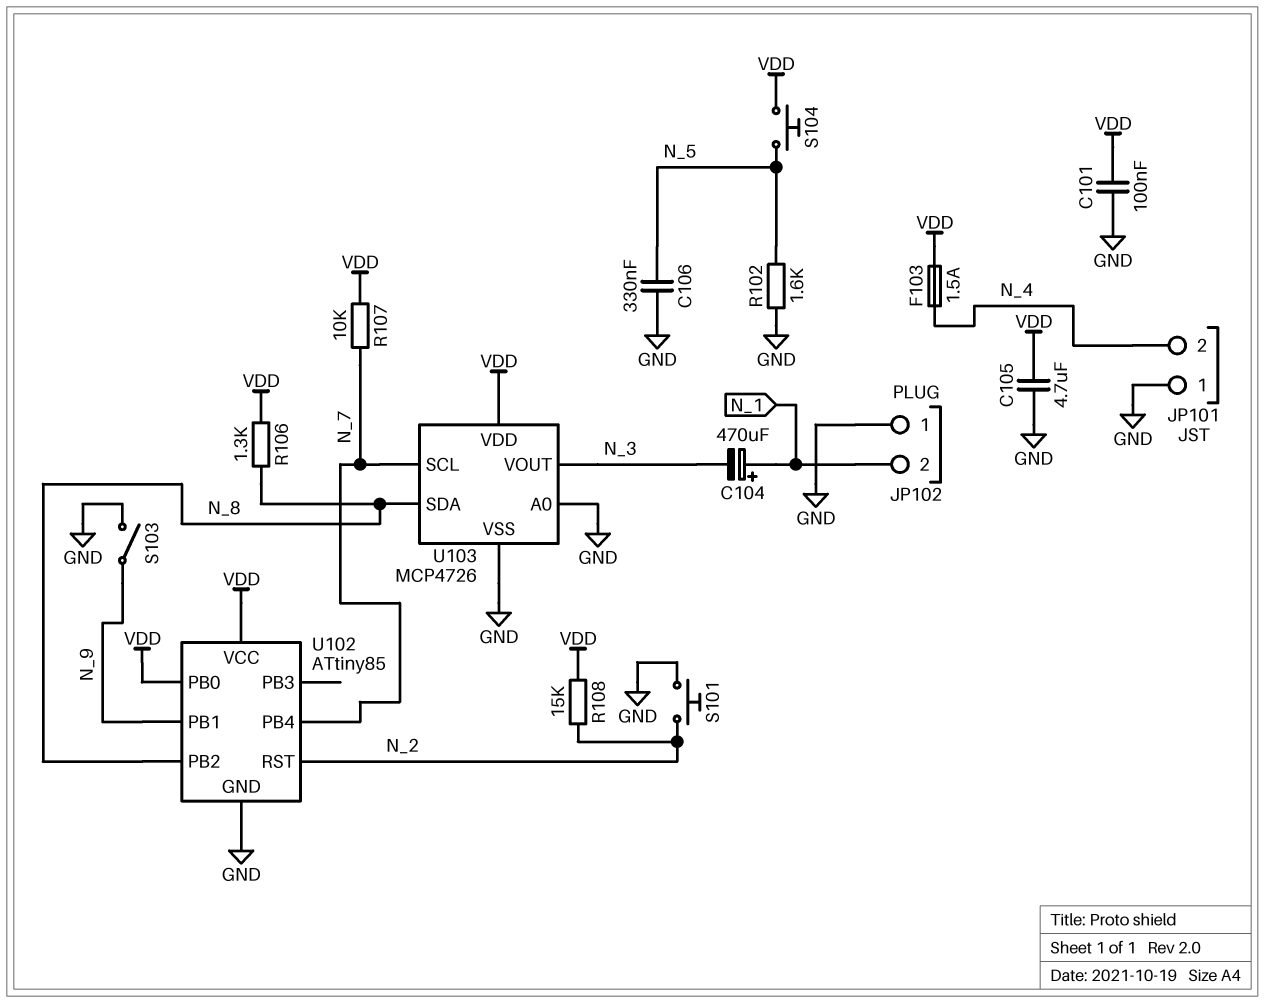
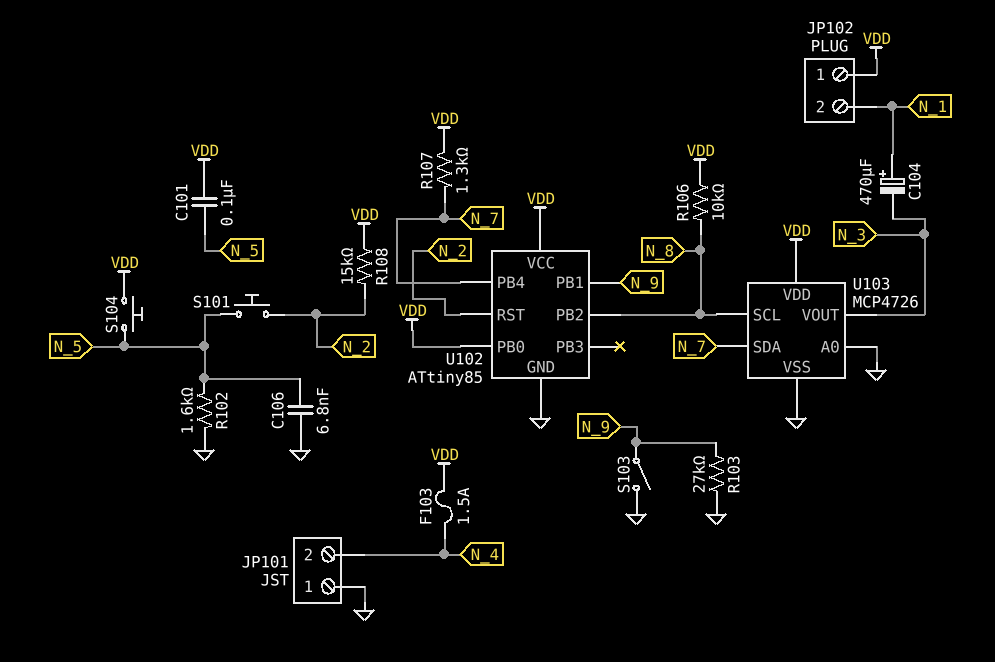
C101: 100nF (GND, VDD) -> 100nF (N_5, VDD)
C105: 4.7uF (GND, VDD) -> none
C106: 330nF (GND, N_5) -> 6.8nF (GND, N_5)
JP102 pin 1: GND -> VDD
R103: none -> 27k (GND, N_9)
R106: 1.3k (N_8, VDD) -> 10k (N_8, VDD)
R107: 10k (N_7, VDD) -> 1.3k (N_7, VDD)
S101: button (GND, N_2) -> button (N_2, N_5)
U103 pin SCL: N_7 -> N_8
U103 pin SDA: N_8 -> N_7

